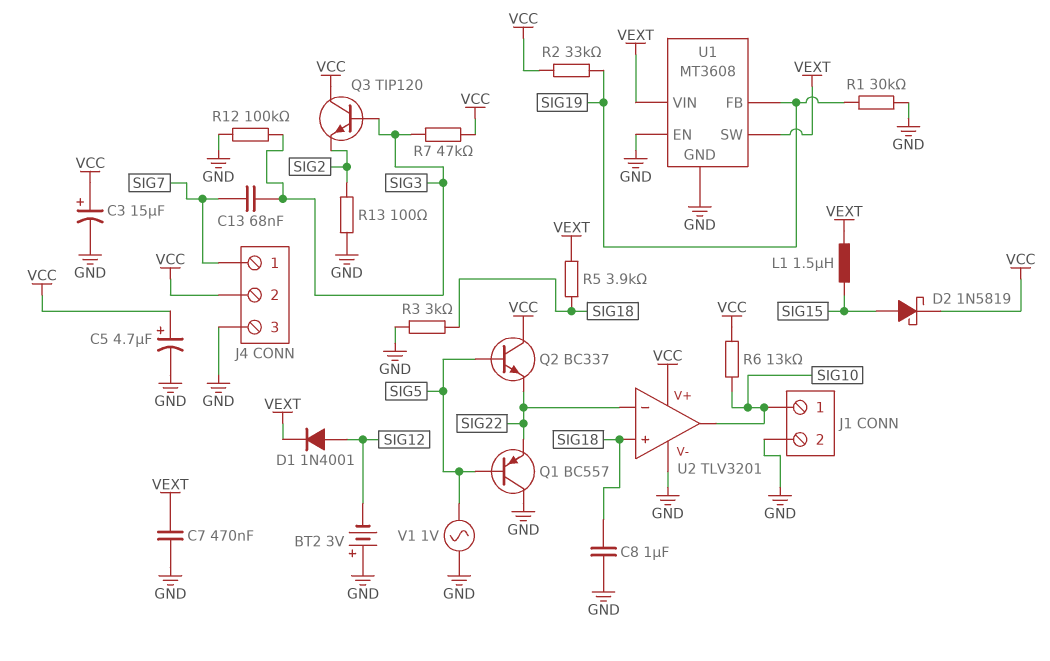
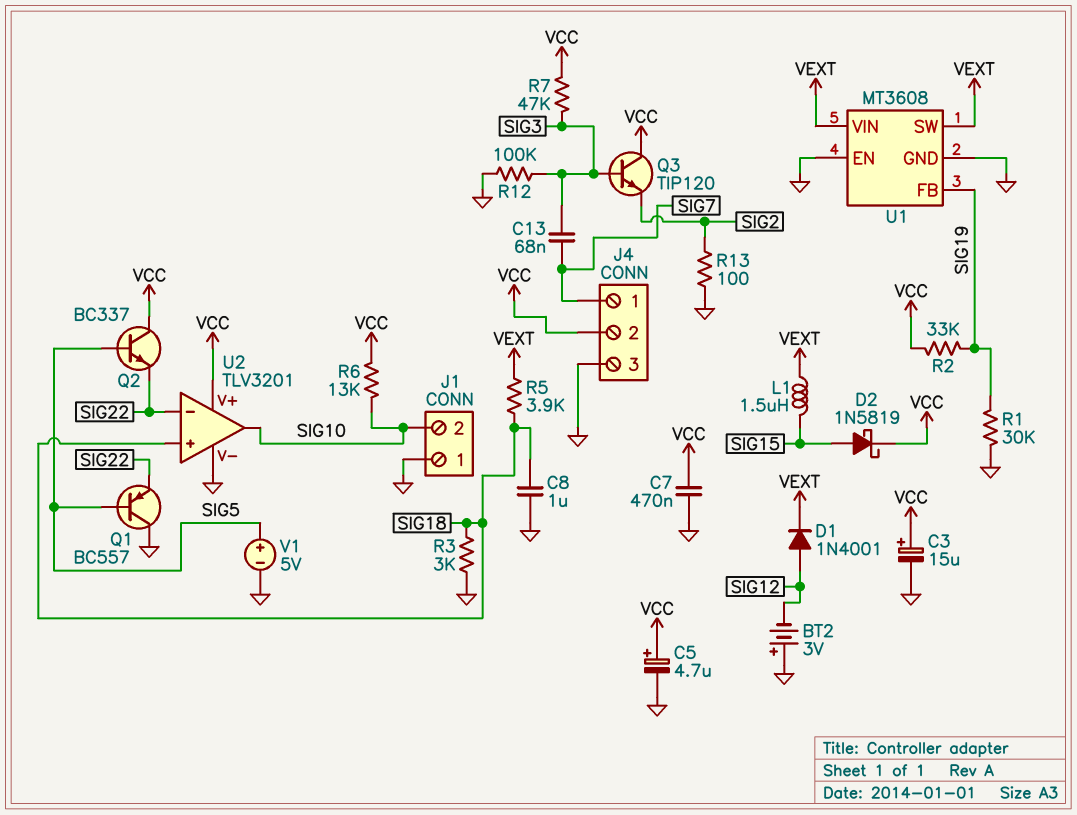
C7: 470nF (GND, VEXT) -> 470nF (GND, VCC)
J1 pin 1: SIG10 -> GND
J1 pin 2: GND -> SIG10
V1: AC 1V (GND, SIG5) -> 5V (plus SIG5, minus GND)

